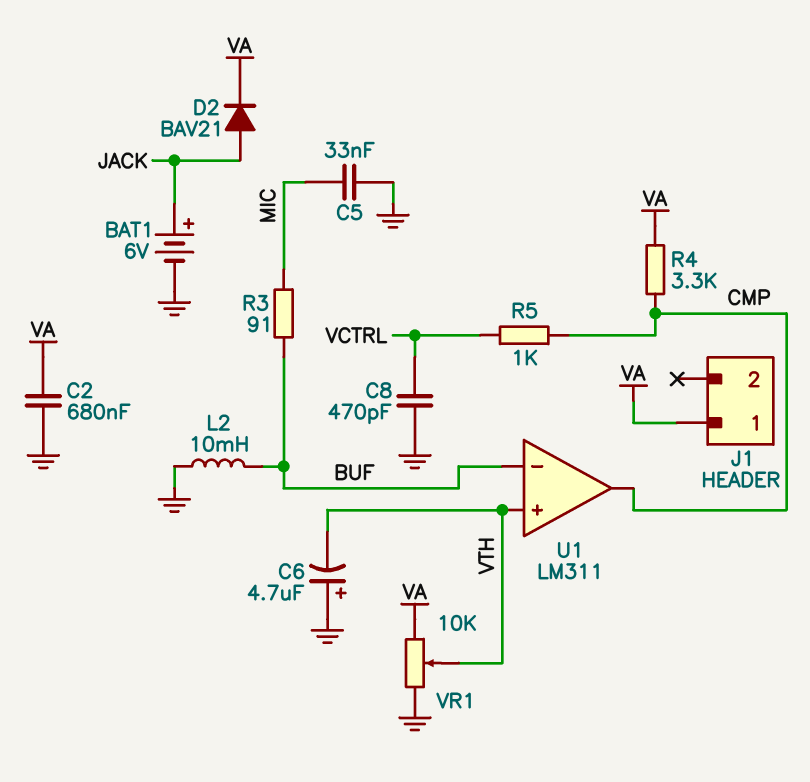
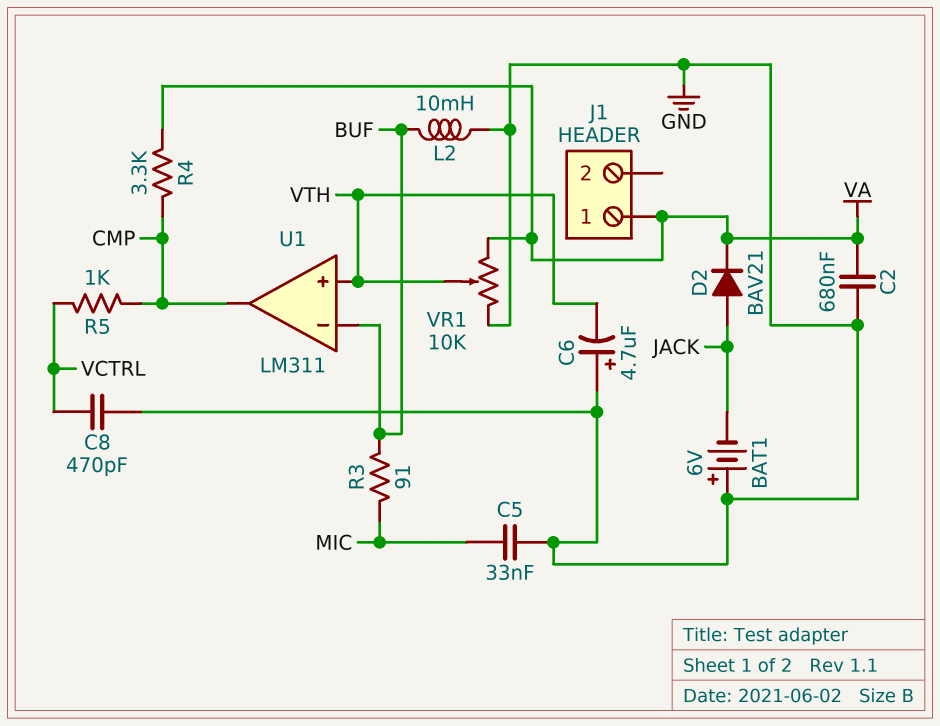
BAT1: 6V (plus JACK, minus GND) -> 6V (plus GND, minus JACK)

